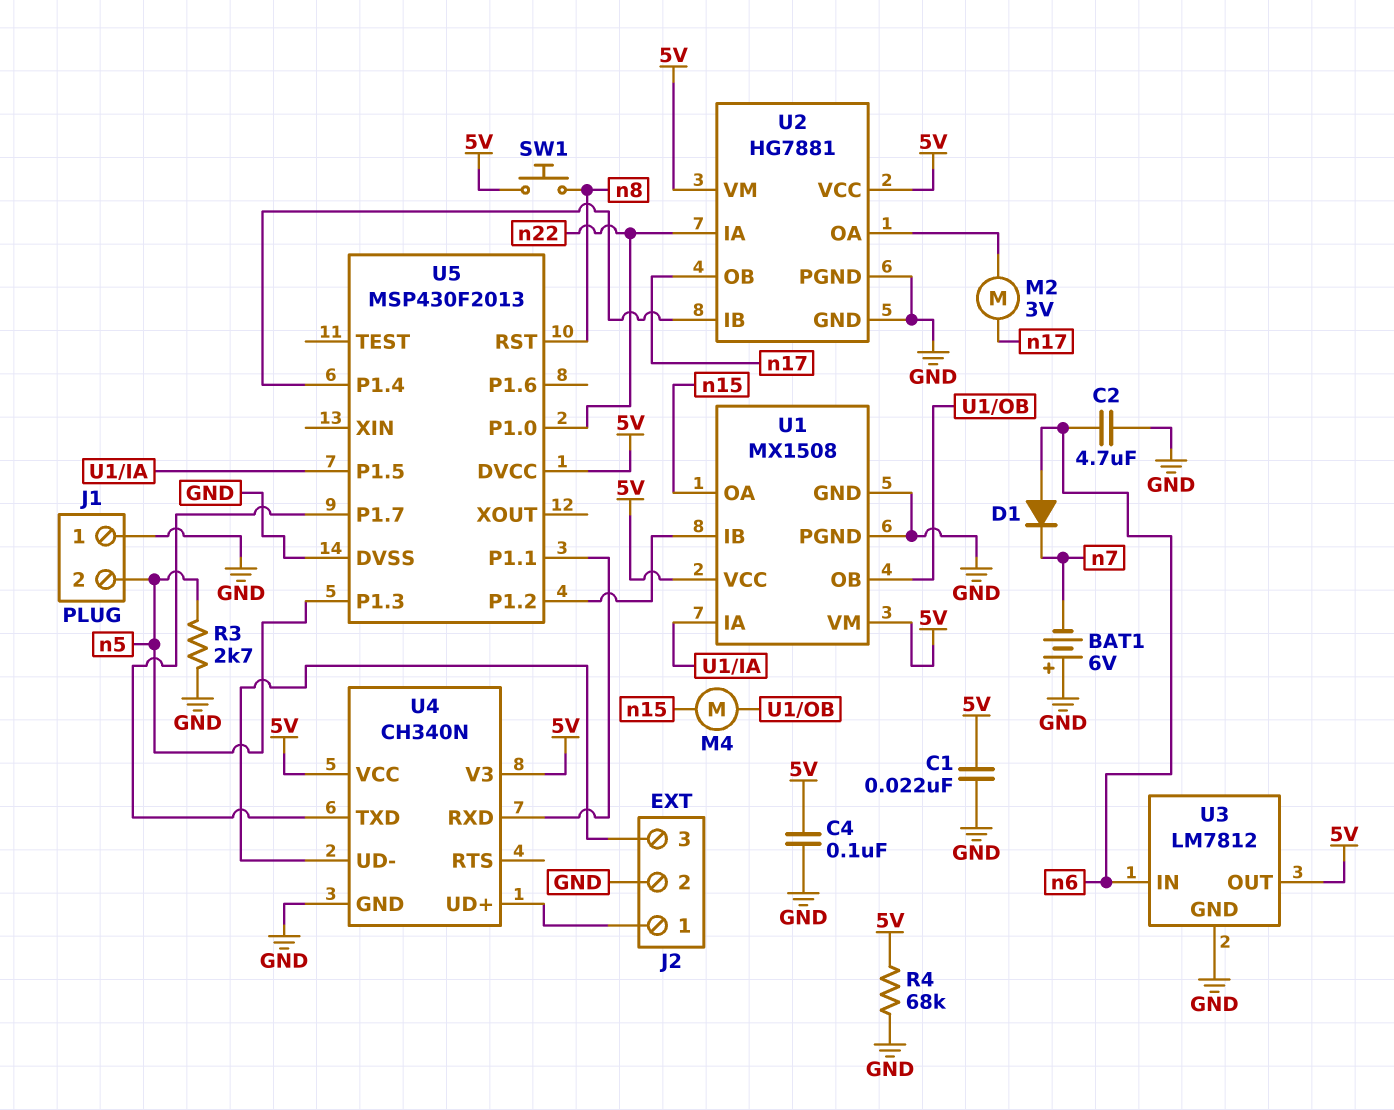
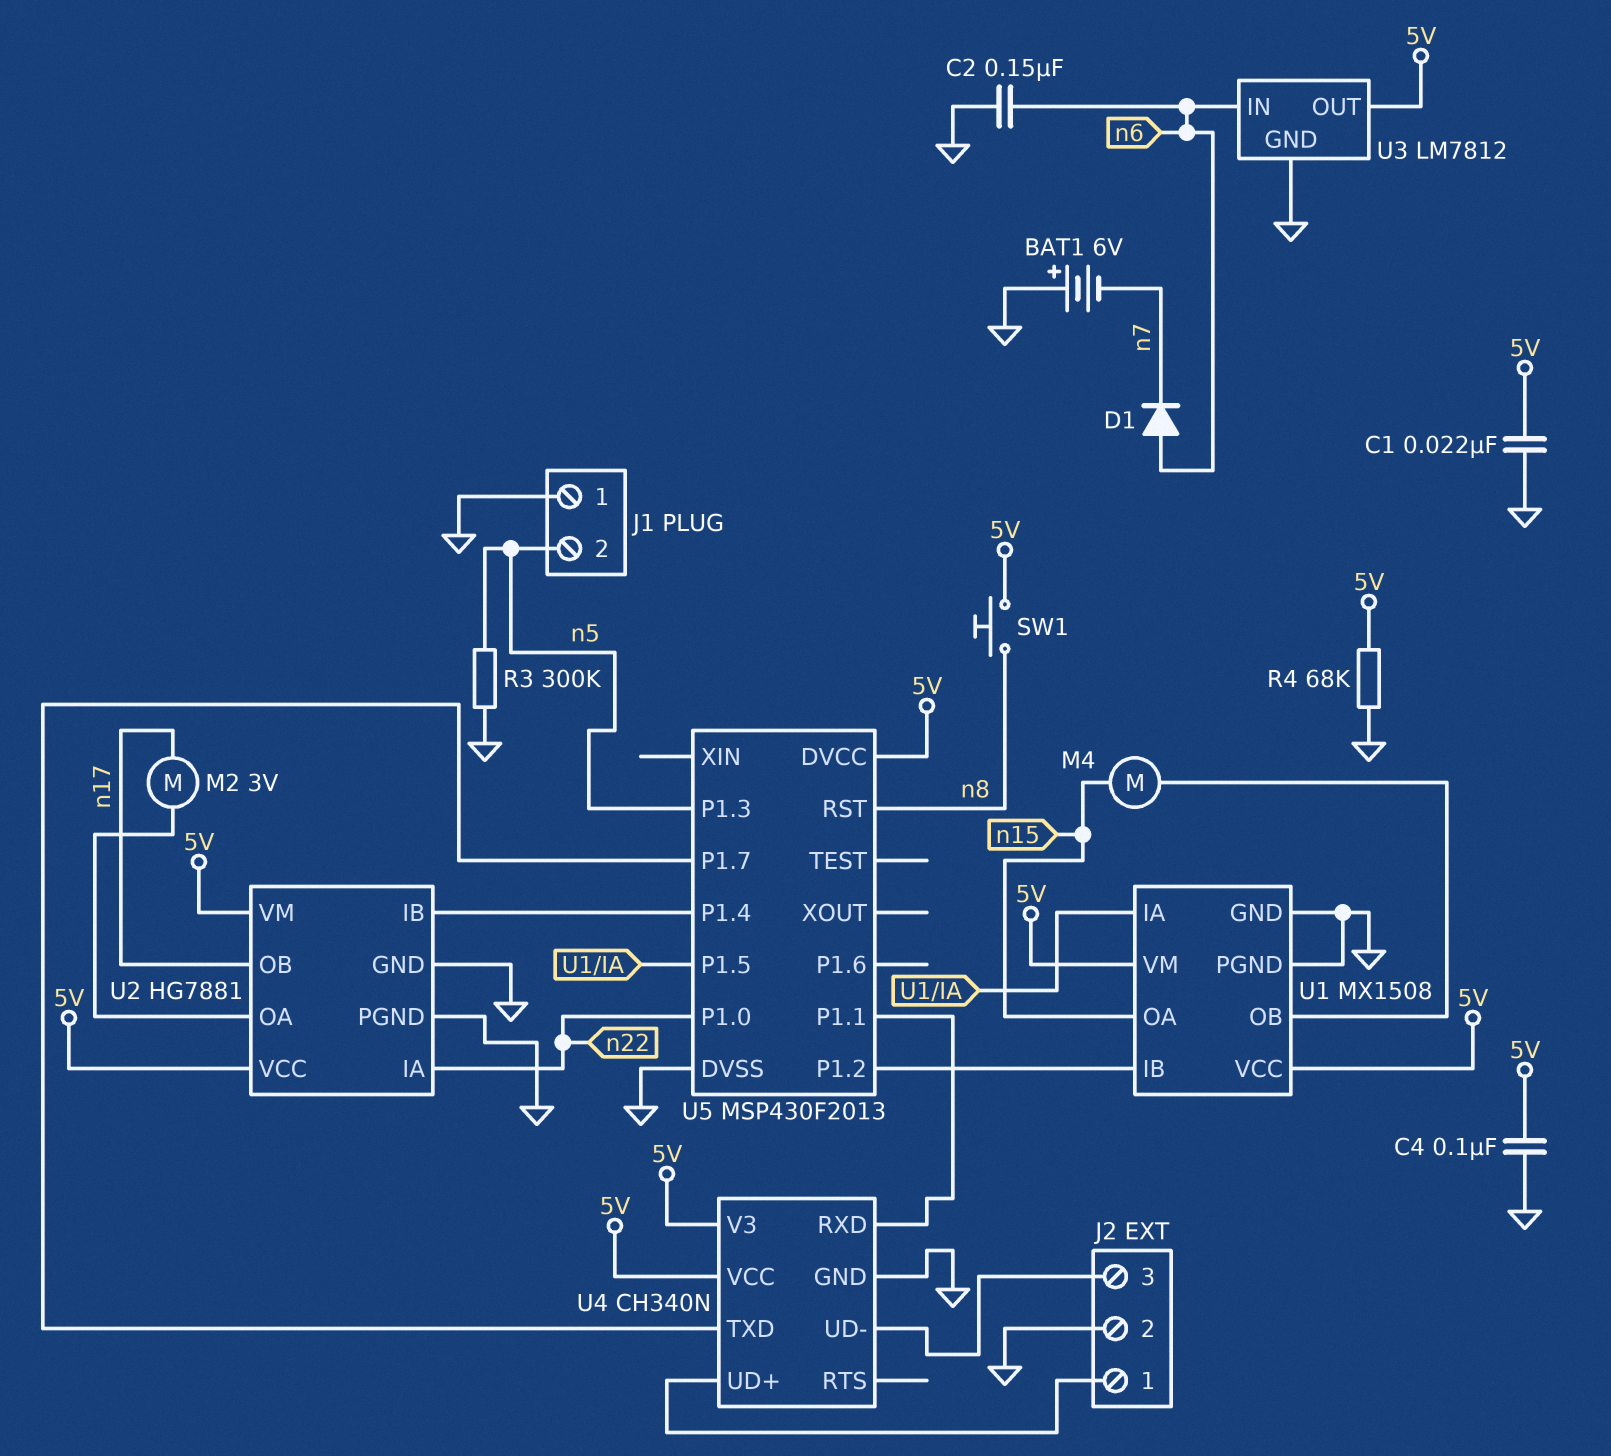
C2: 4.7uF (GND, n6) -> 150nF (GND, n6)
R3: 2.7k (GND, n5) -> 300k (GND, n5)

